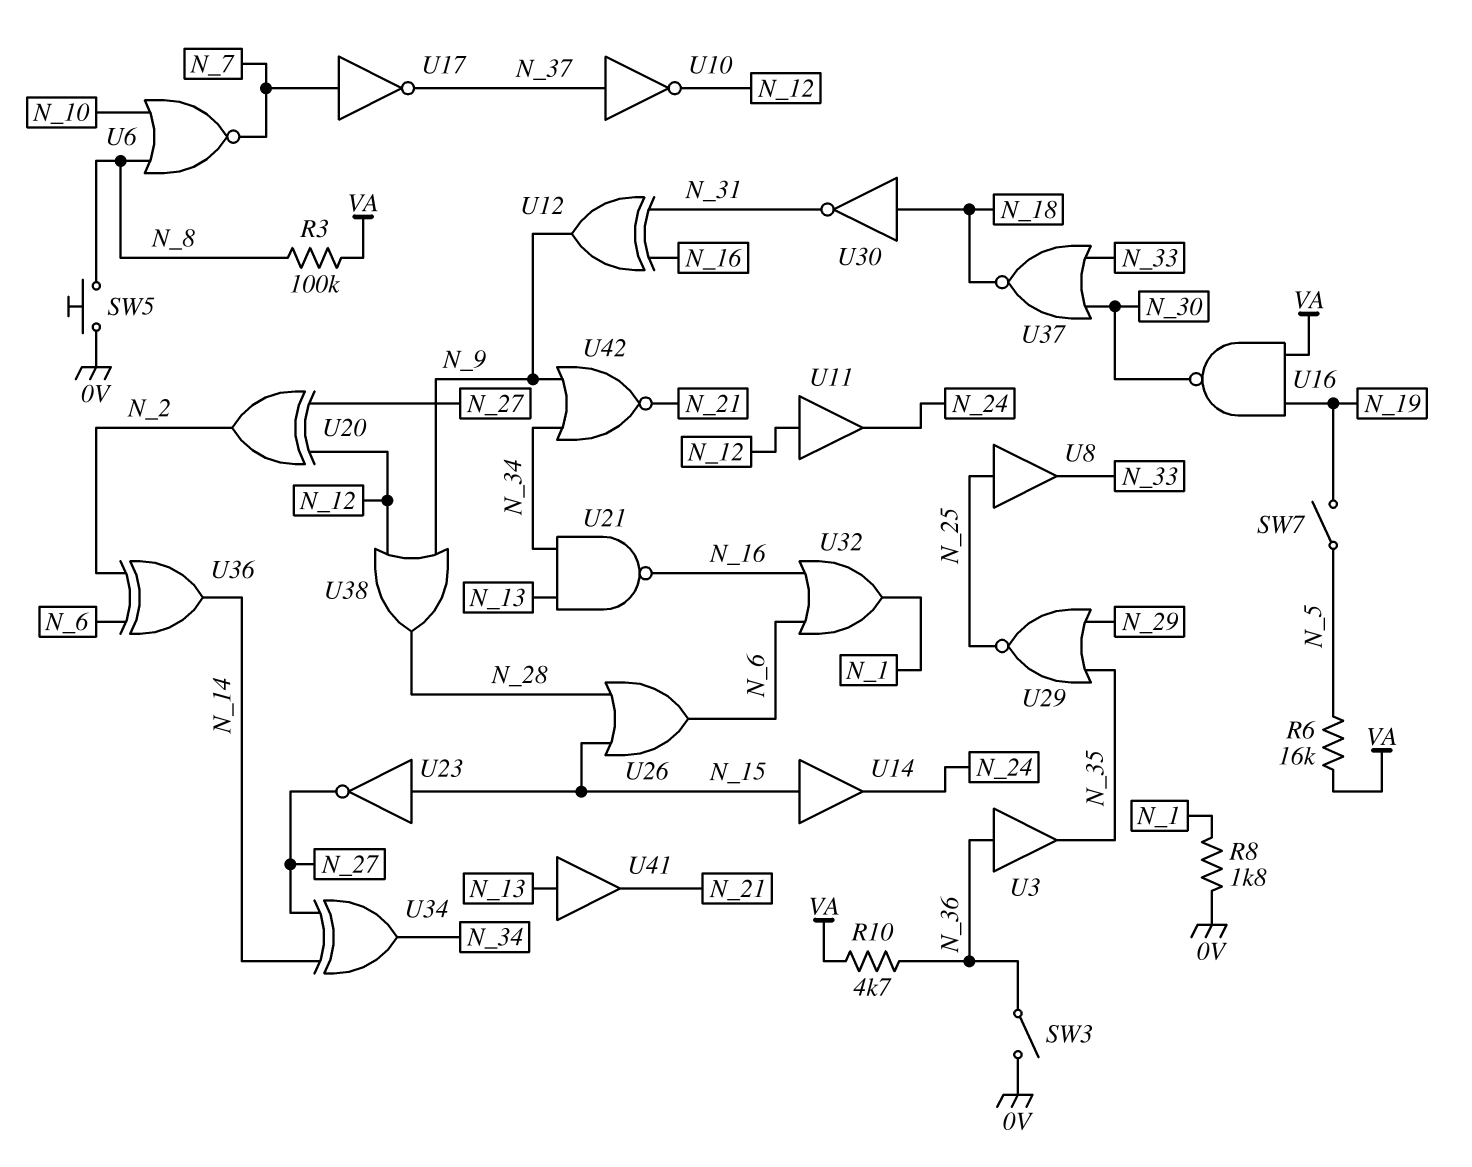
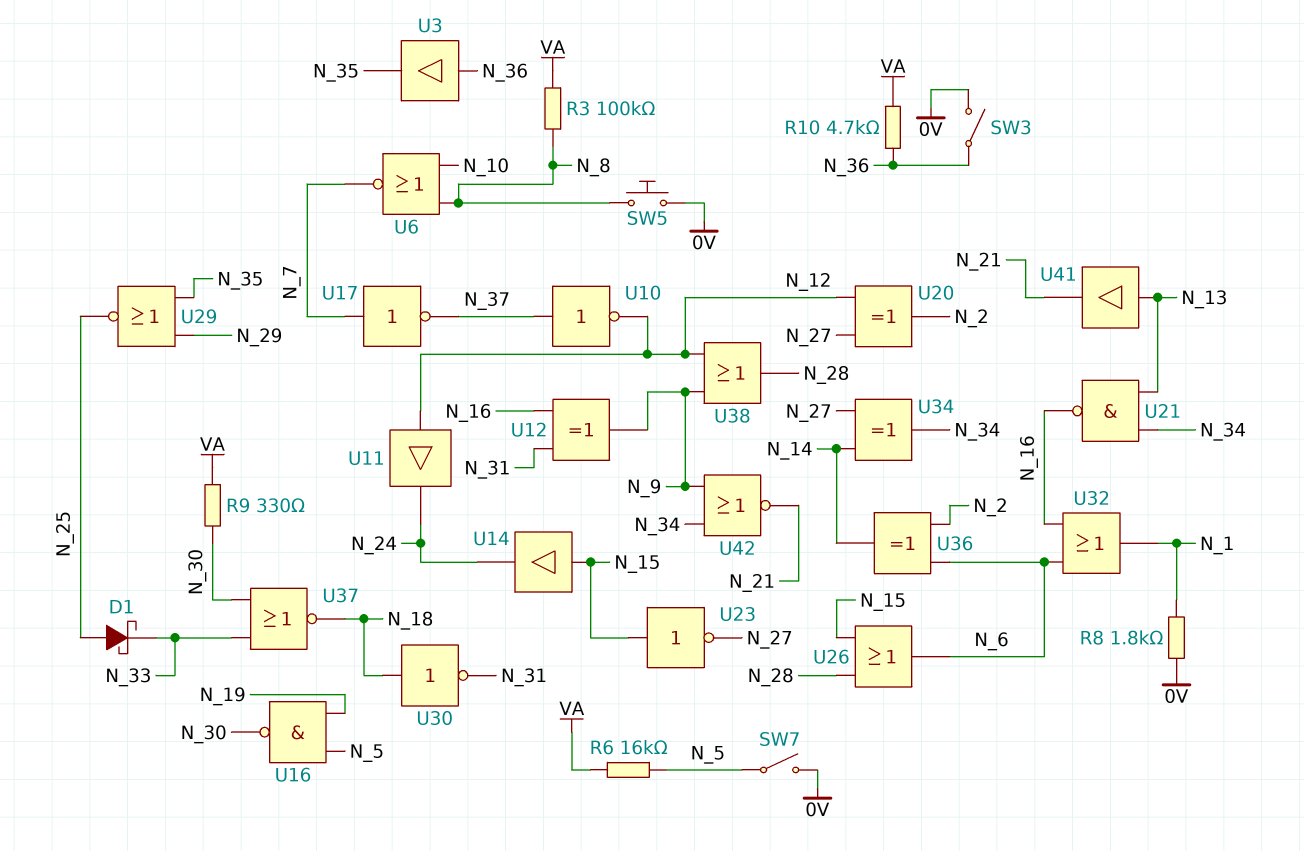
D1: none -> schottky (A N_25, K N_33)
R9: none -> 330 (N_30, VA)
SW7: switch (N_5, N_19) -> switch (0V, N_5)
U8: buffer (in N_25, out N_33) -> none
U16: NAND (in N_19, in VA, out N_30) -> NAND (in N_5, in N_19, out N_30)

